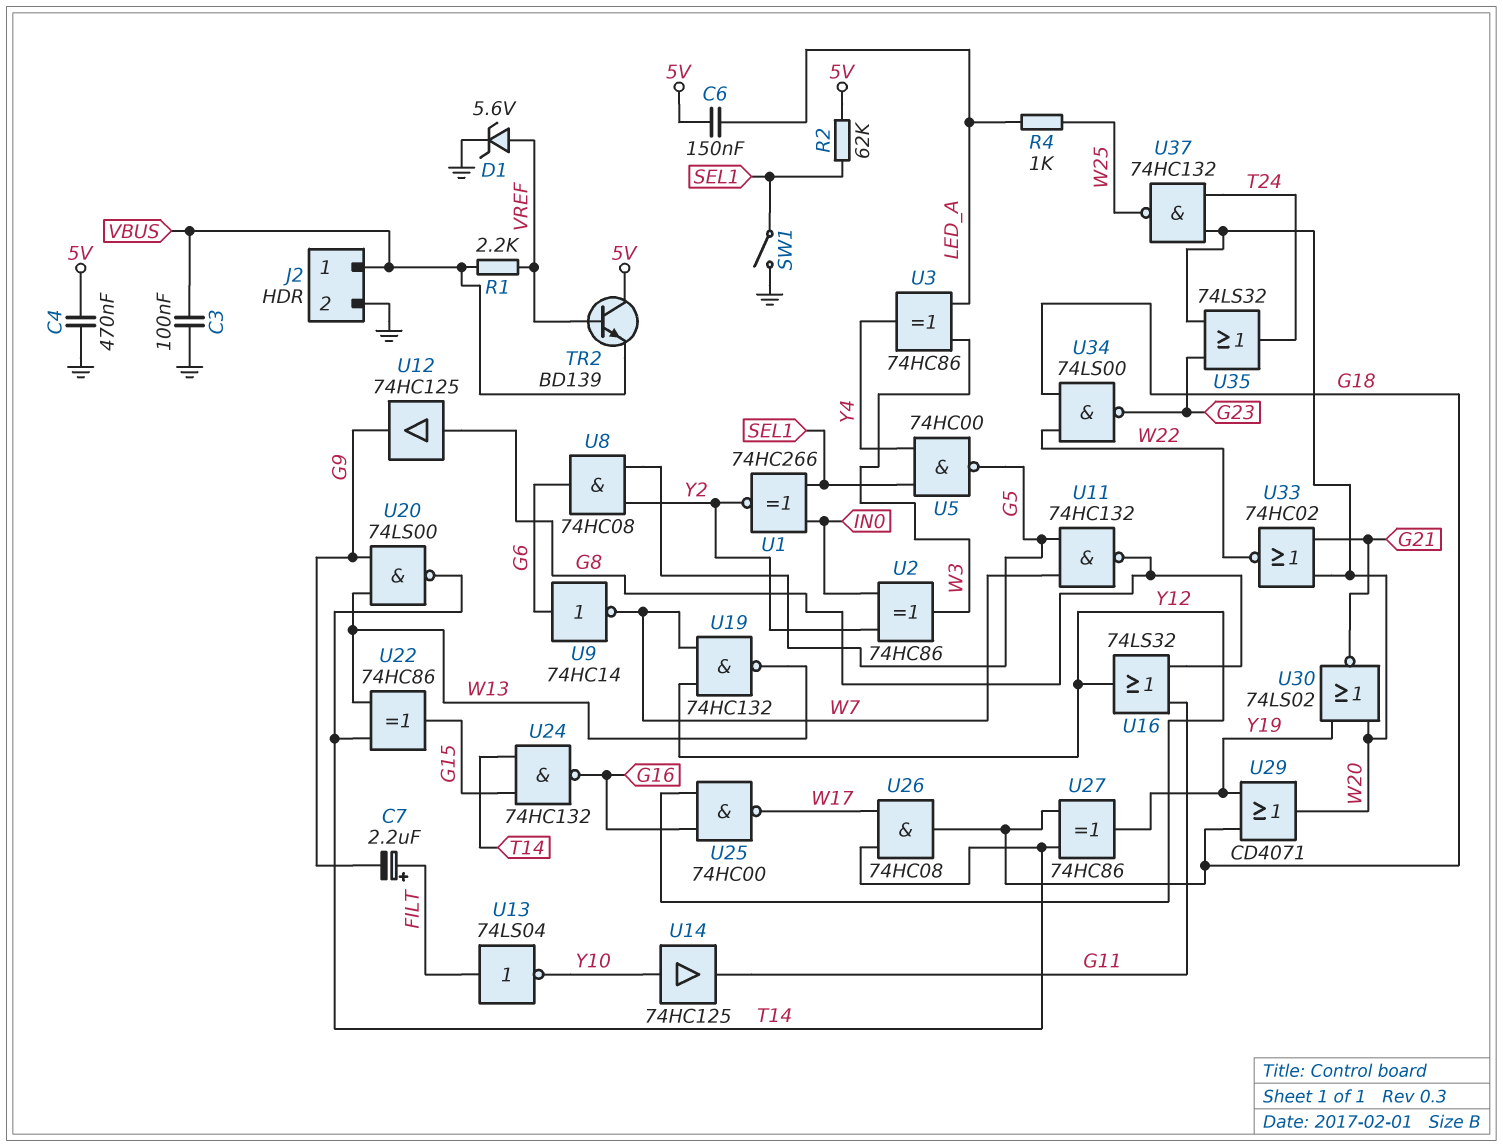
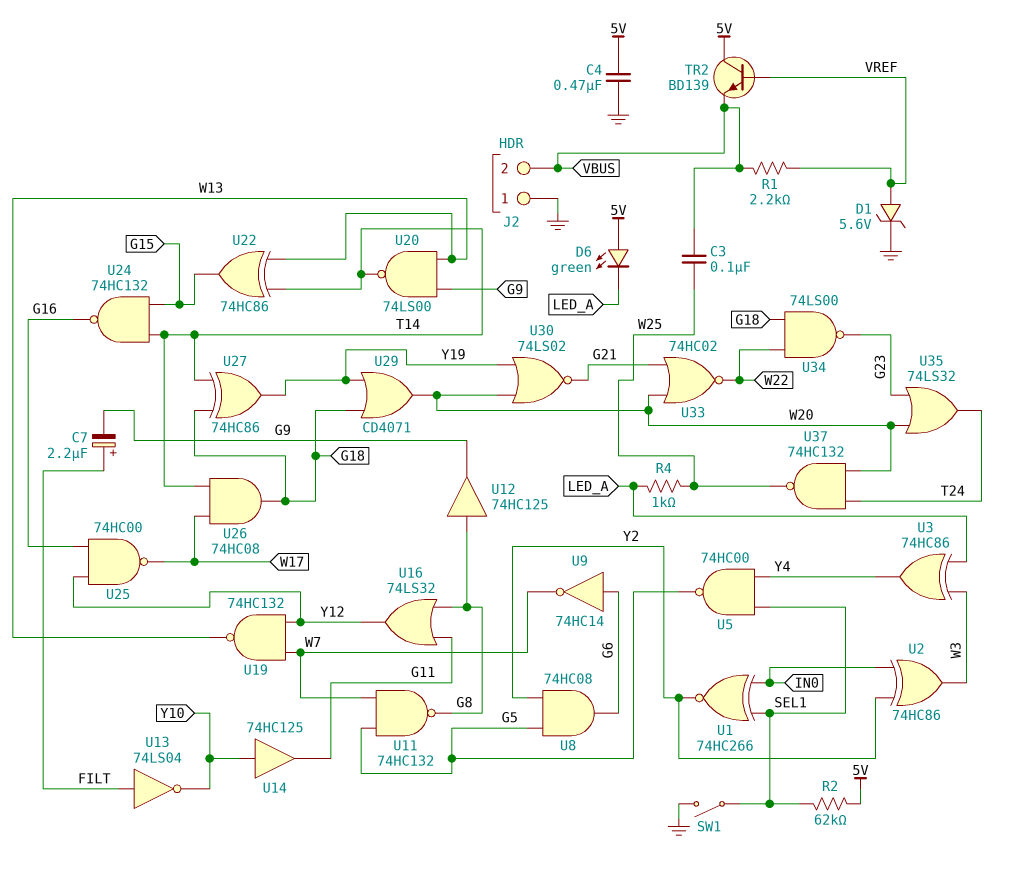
C3: 100nF (GND, VBUS) -> 100nF (VBUS, W25)
C6: 150nF (5V, LED_A) -> none
D6: none -> LED green (A 5V, K LED_A)
J2 pin 1: VBUS -> GND
J2 pin 2: GND -> VBUS

